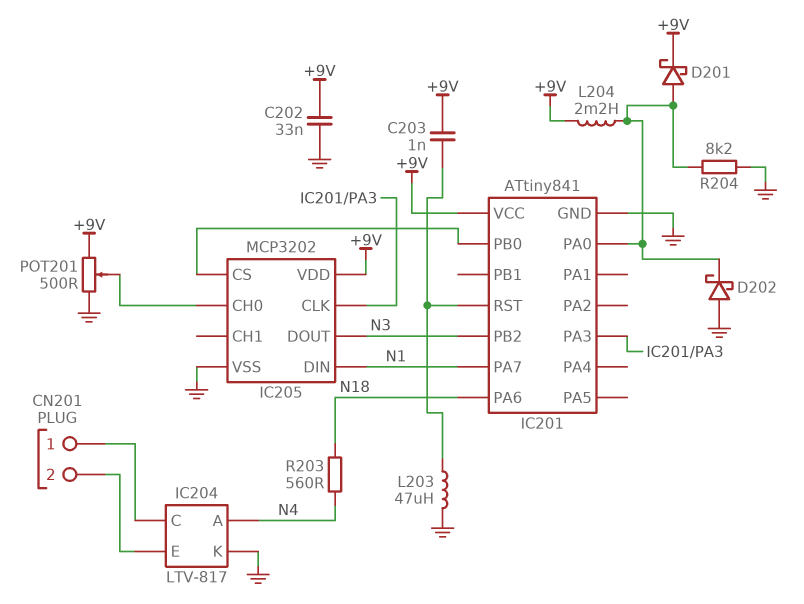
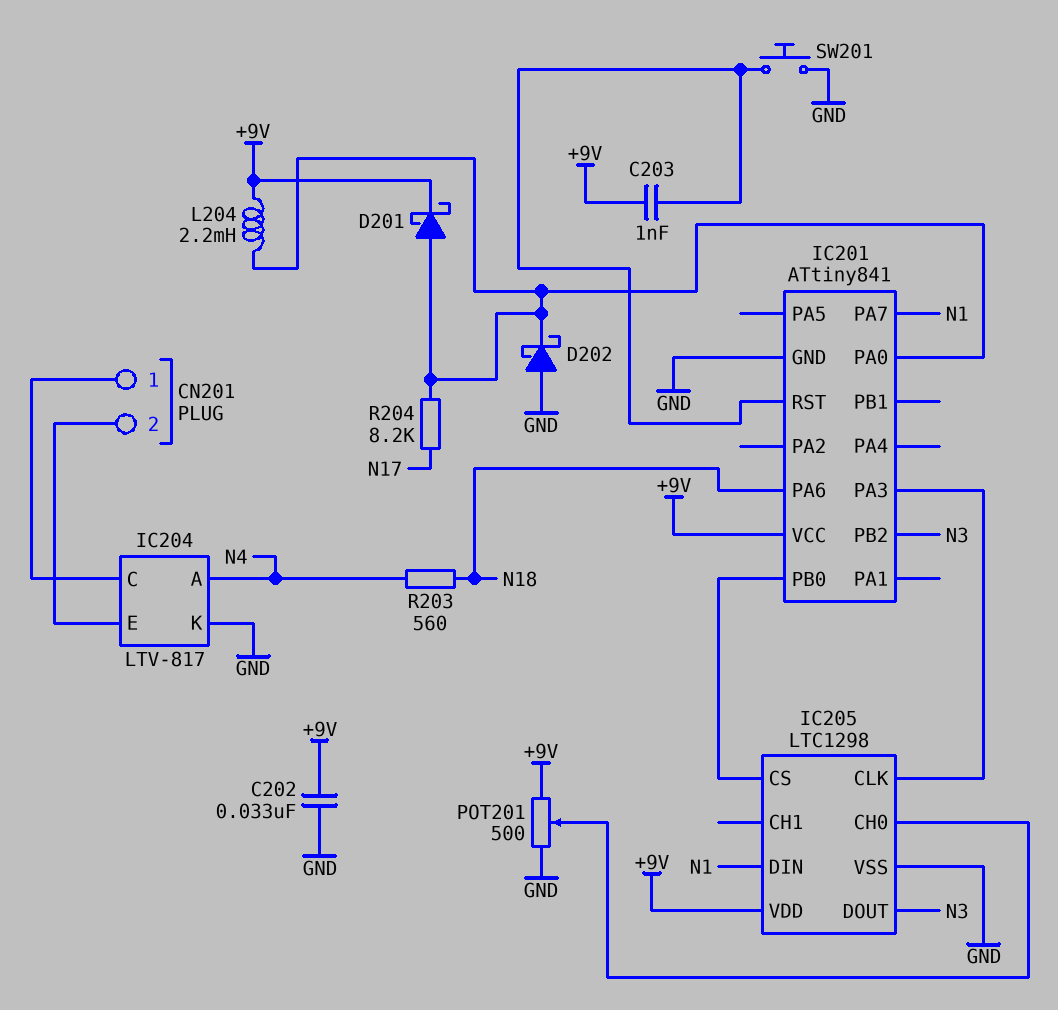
IC205: MCP3202 -> LTC1298
L203: 47uH (GND, IC201/RST) -> none
R204: 8.2k (GND, IC201/PA0) -> 8.2k (IC201/PA0, N17)
SW201: none -> button (GND, IC201/RST)

